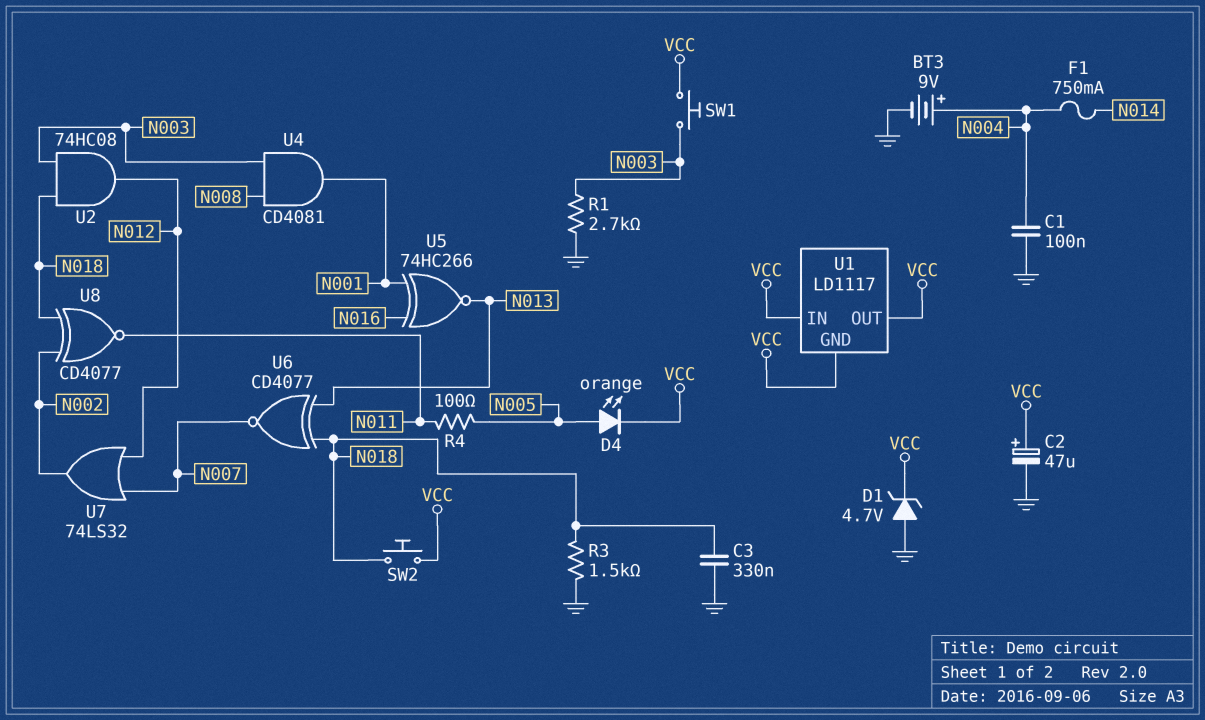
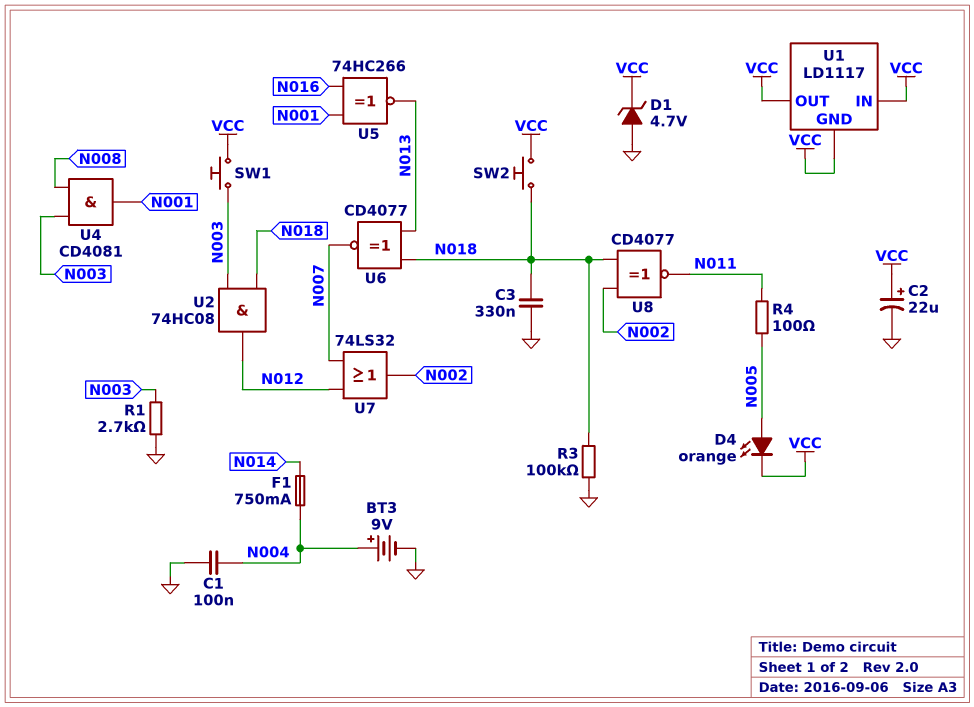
C2: 47uF (plus VCC, minus GND) -> 22uF (plus VCC, minus GND)
R3: 1.5k (GND, N018) -> 100k (GND, N018)

